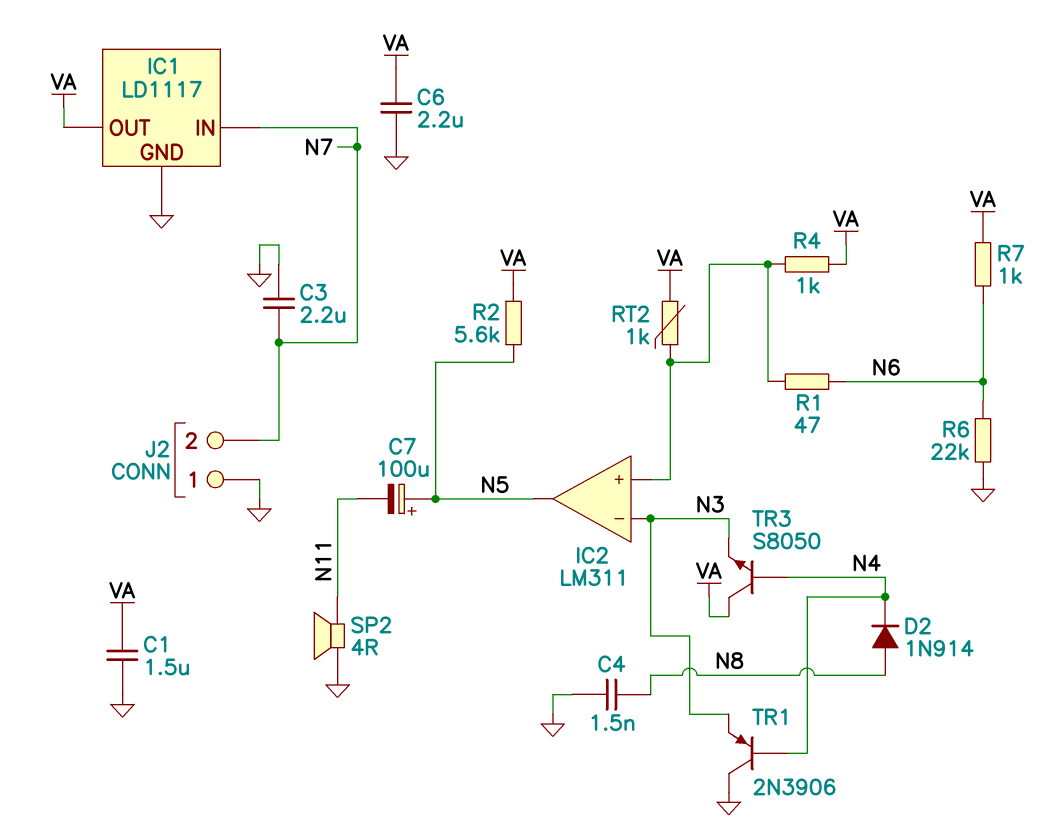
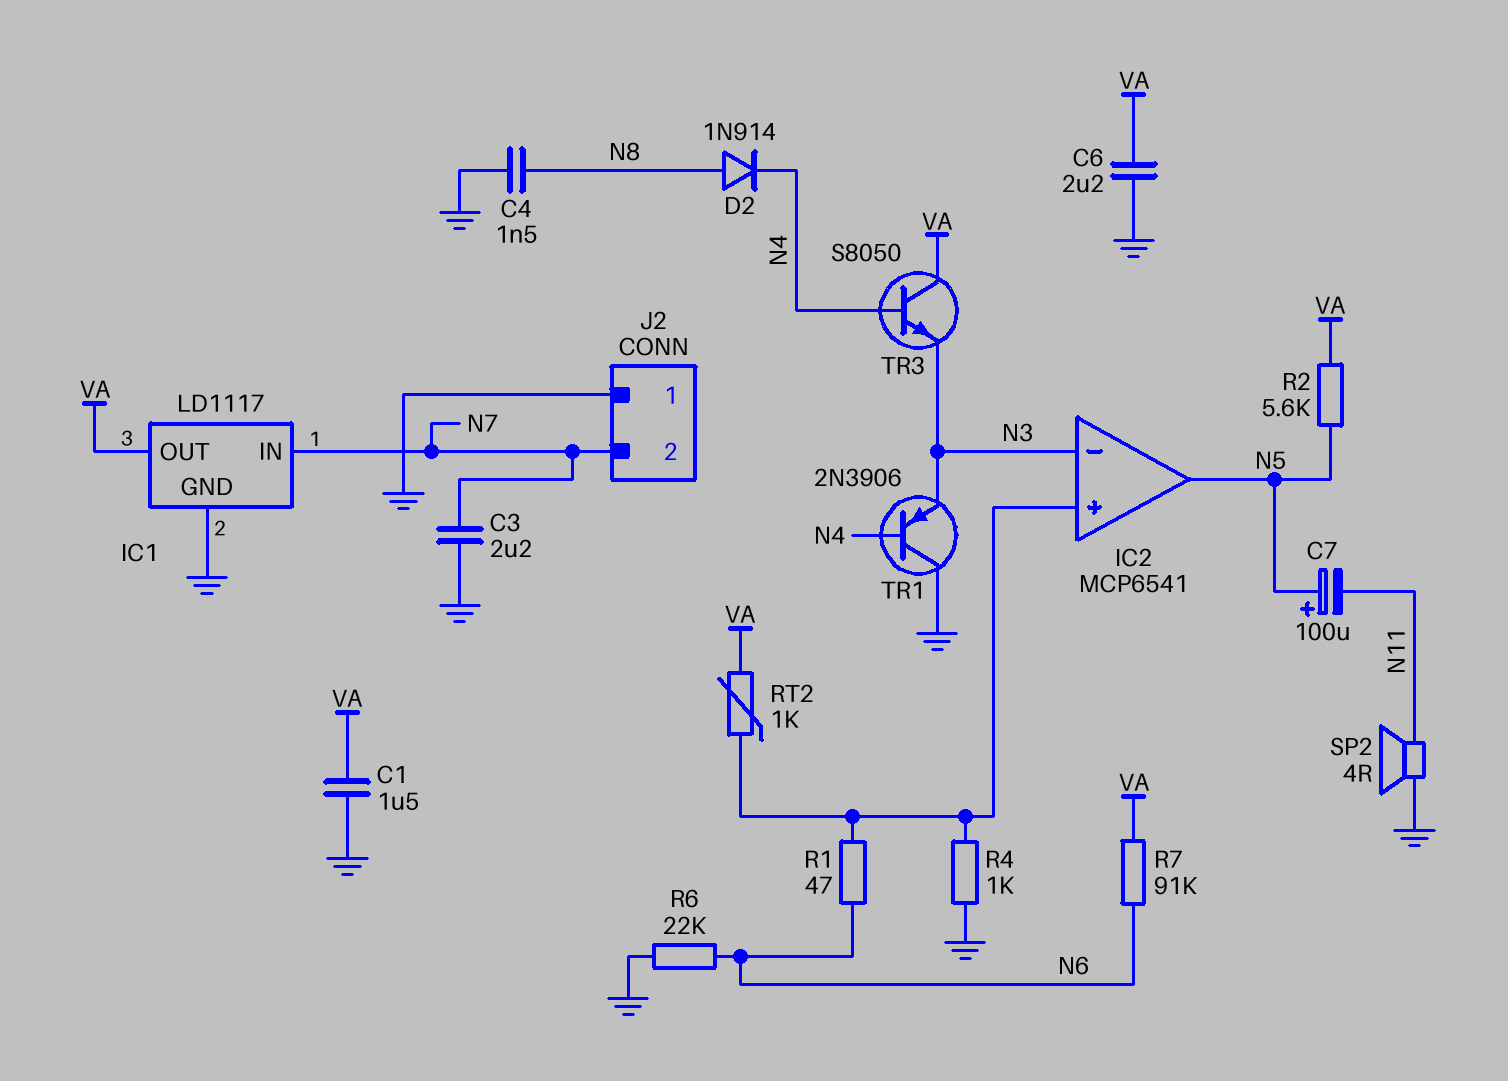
IC2: LM311 -> MCP6541
R4: 1k (IC2/in+, VA) -> 1k (GND, IC2/in+)
R7: 1k (N6, VA) -> 91k (N6, VA)

